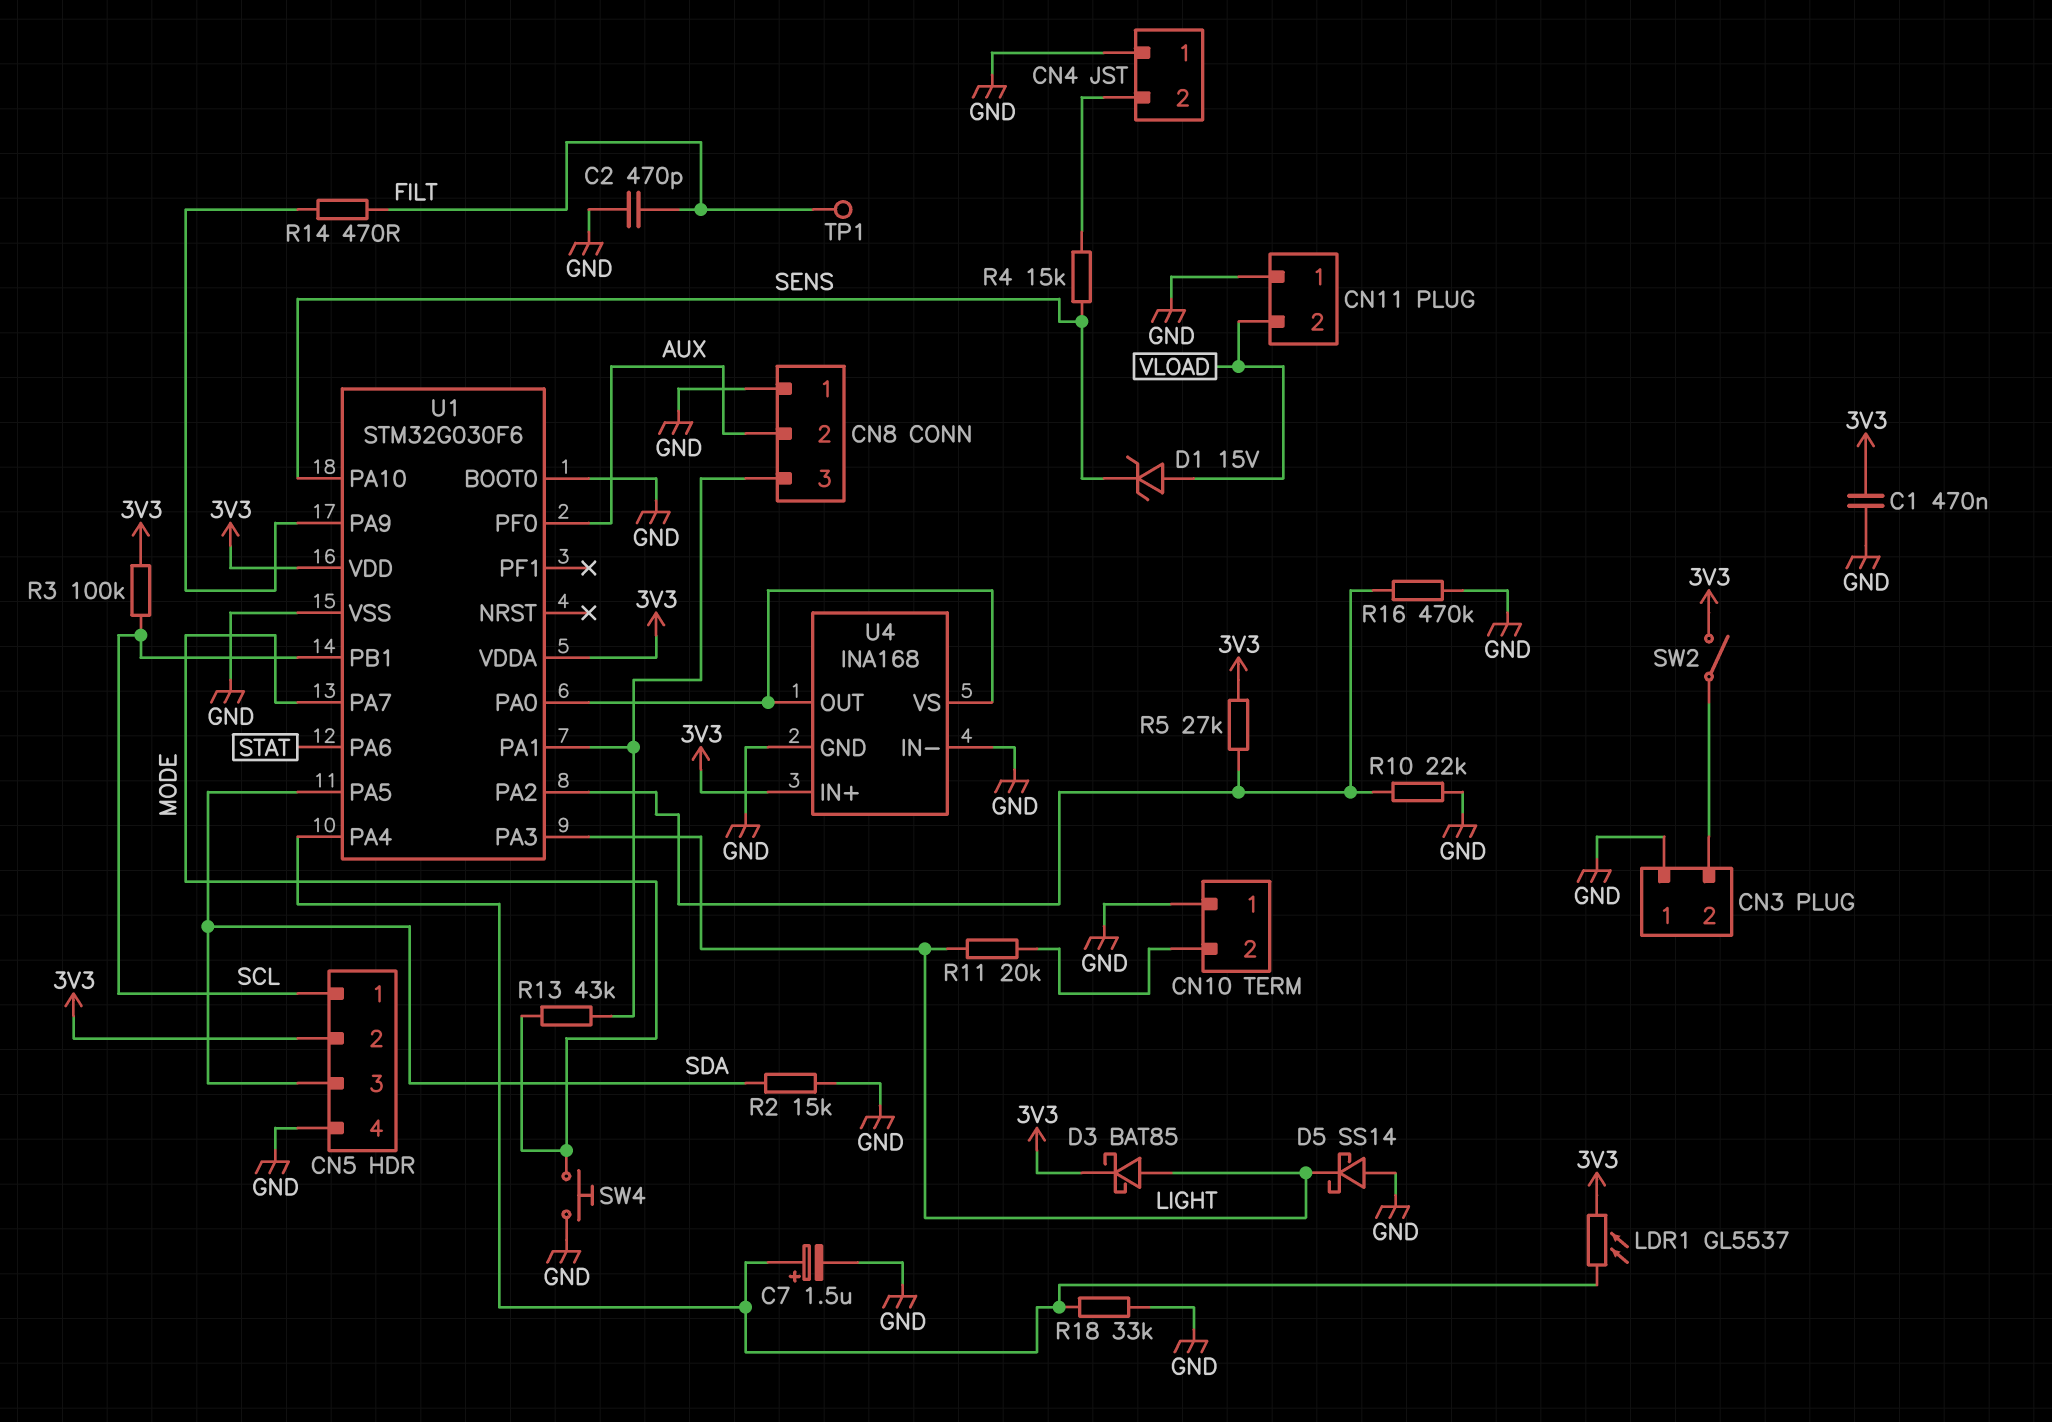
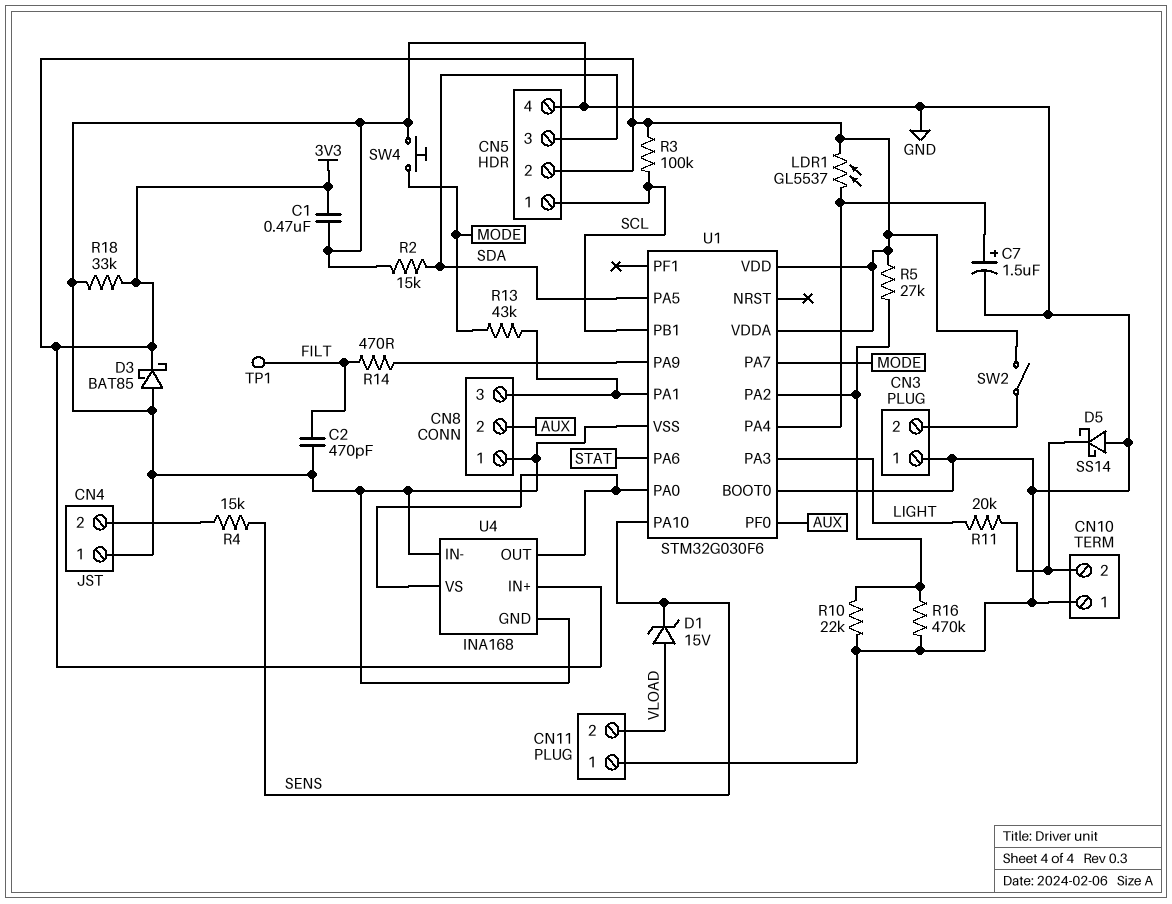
D3: schottky BAT85 (A LIGHT, K 3V3) -> schottky BAT85 (A GND, K 3V3)
D5: schottky SS14 (A GND, K LIGHT) -> schottky SS14 (A GND, K CN10/2)
R18: 33k (GND, U1/PA4) -> 33k (3V3, GND)

